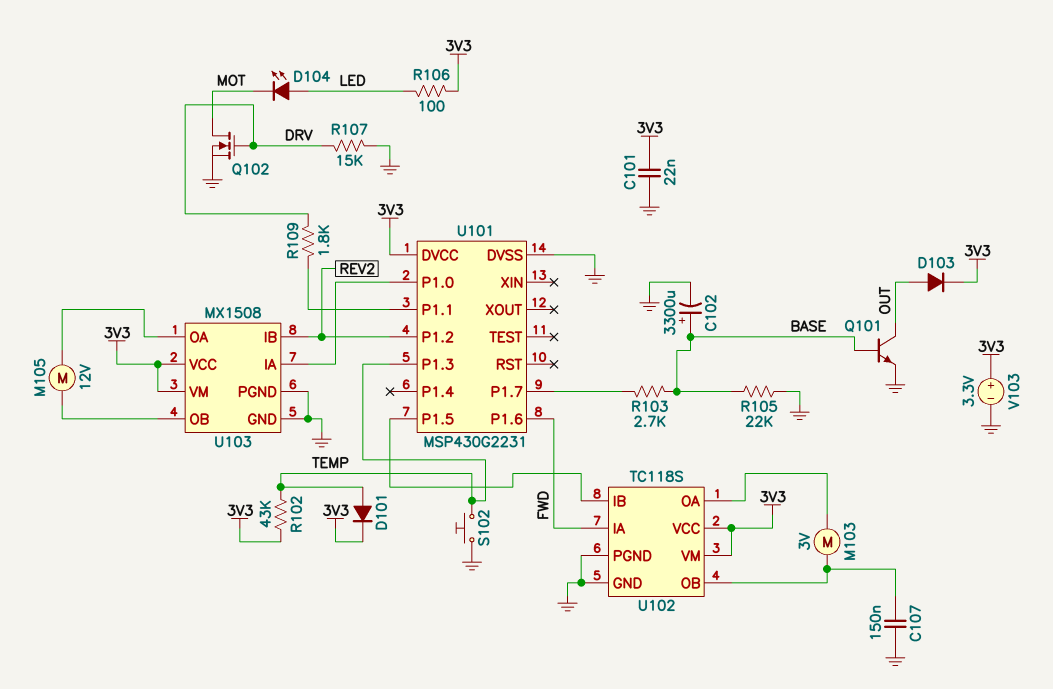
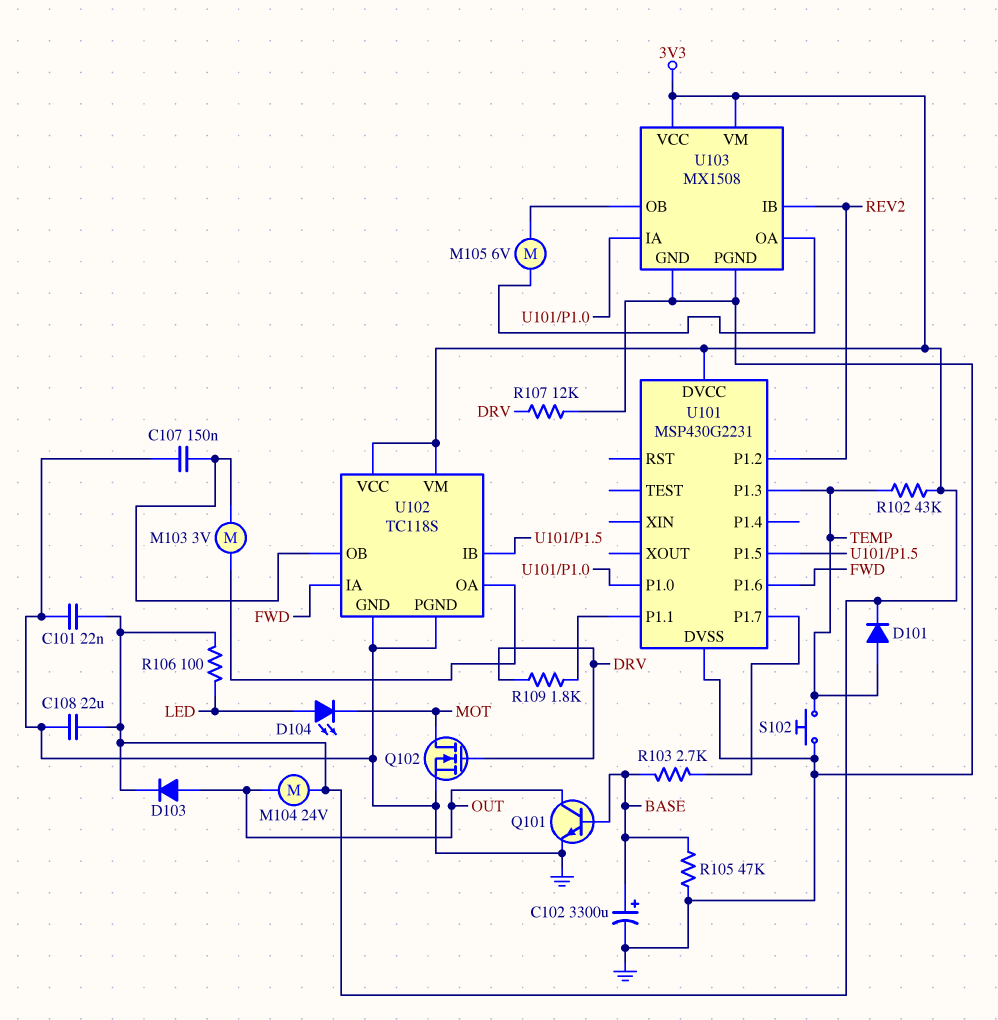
C108: none -> 22uF (3V3, GND)
M104: none -> motor 24V (3V3, OUT)
M105: motor 12V (U103/OA, U103/OB) -> motor 6V (U103/OA, U103/OB)
R105: 22k (BASE, GND) -> 47k (BASE, GND)
R107: 15k (DRV, GND) -> 12k (DRV, GND)
V103: 3.3V (plus 3V3, minus GND) -> none

